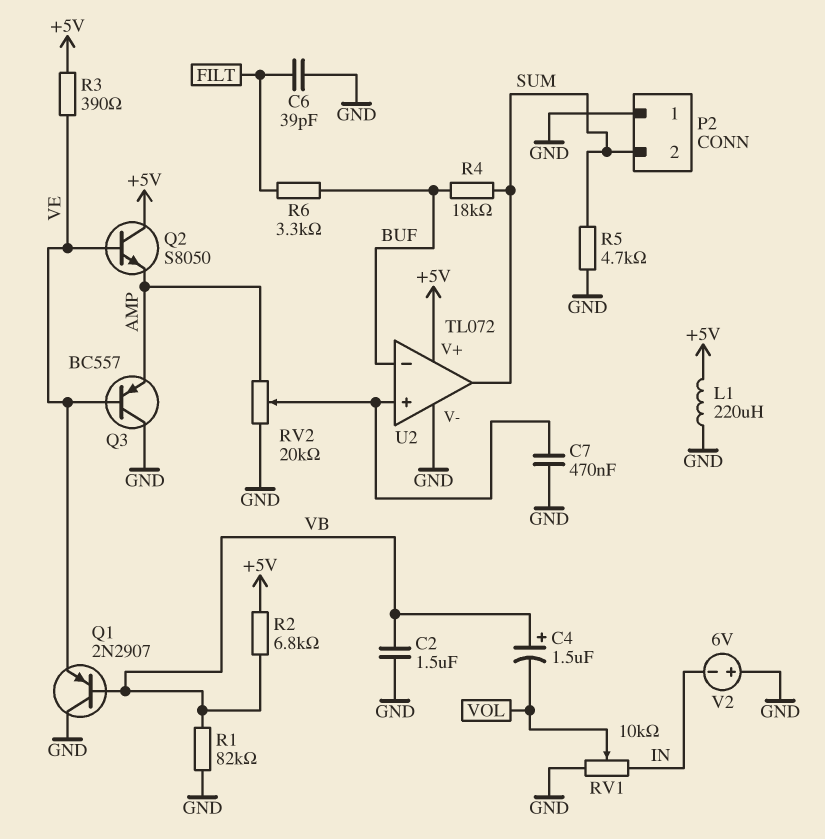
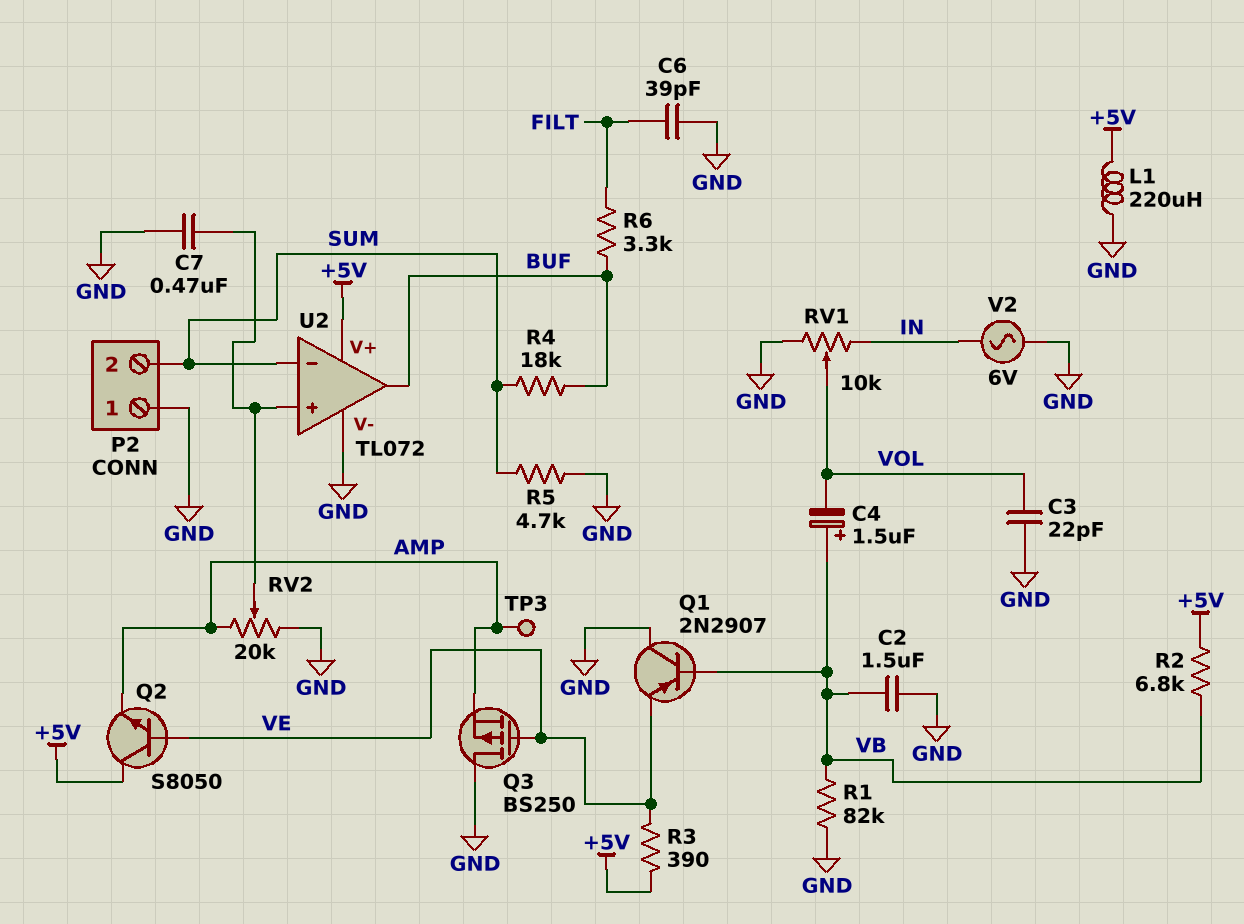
C3: none -> 22pF (GND, VOL)
Q3: PNP BC557 (B VE, C GND, E AMP) -> PMOS BS250 (G VE, D GND, S AMP)
TP3: none -> test point (AMP)
U2 pin in-: BUF -> SUM
U2 pin out: SUM -> BUF
V2: 6V (plus GND, minus IN) -> AC 6V (GND, IN)

